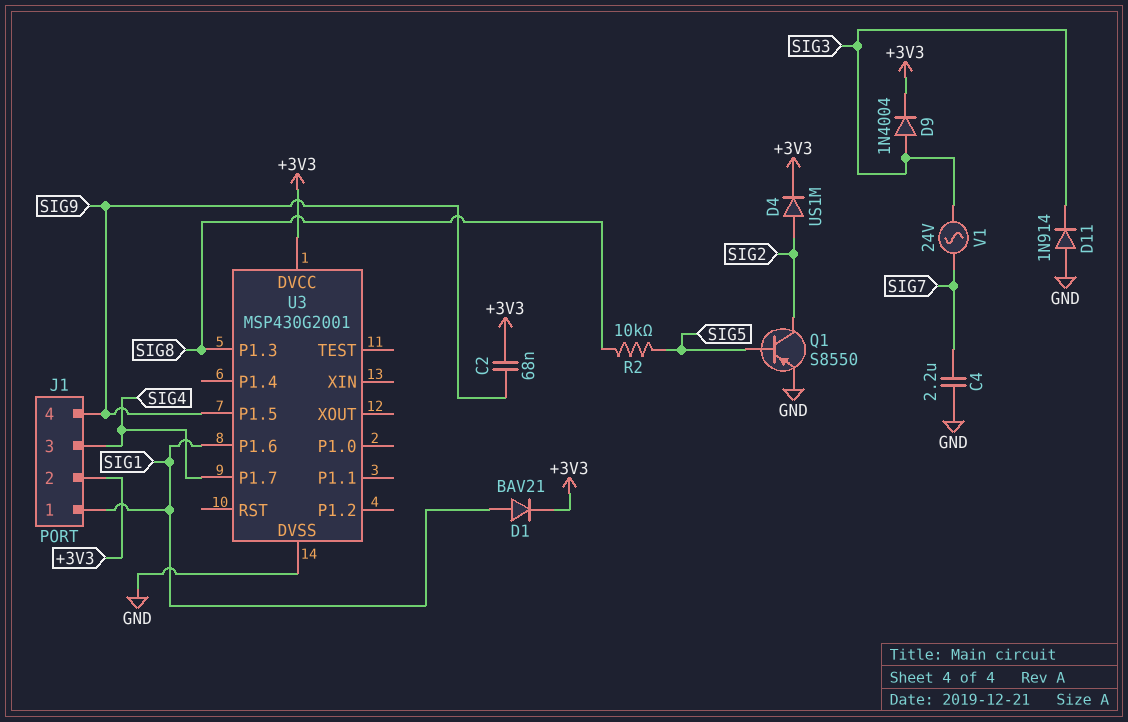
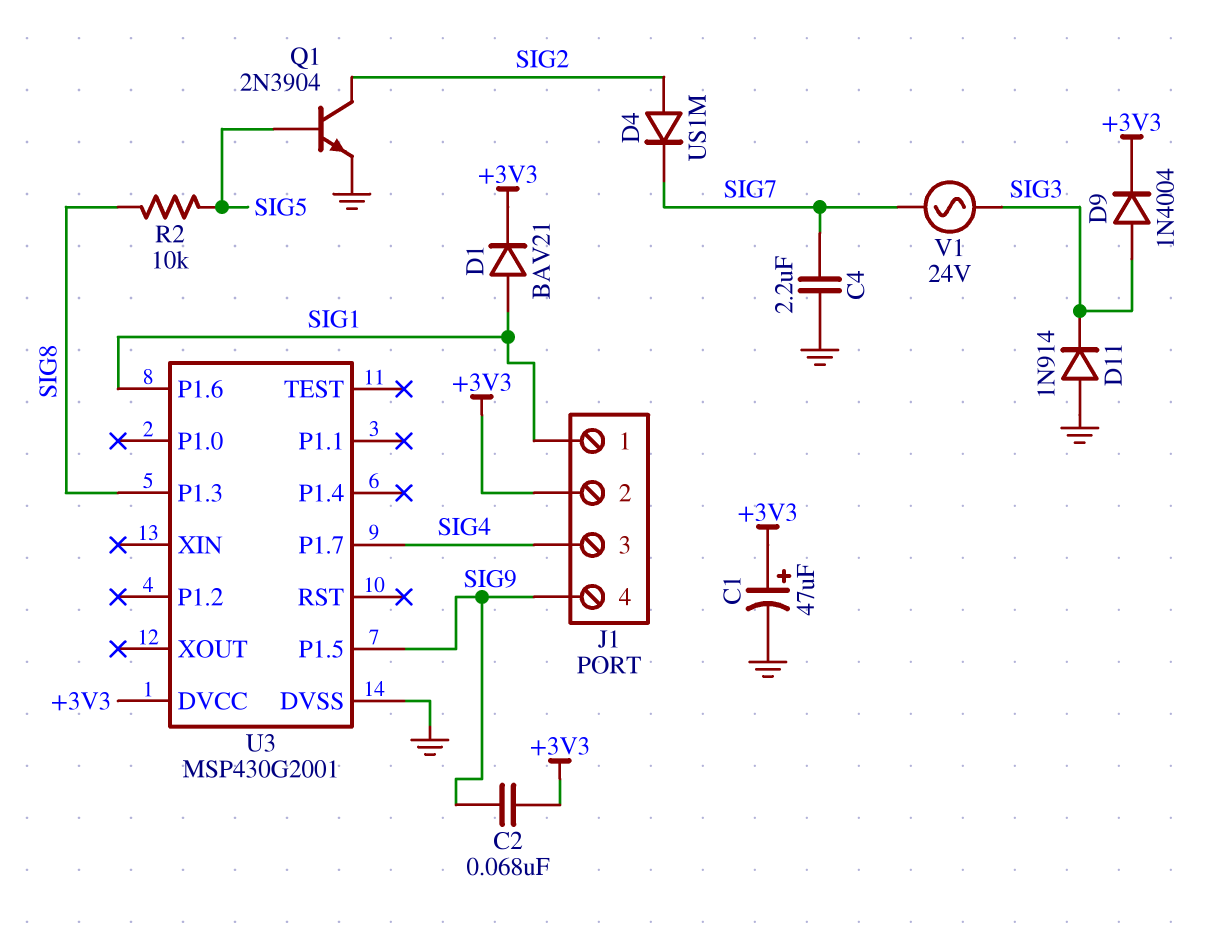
C1: none -> 47uF (plus +3V3, minus GND)
D4: diode US1M (A SIG2, K +3V3) -> diode US1M (A SIG2, K SIG7)
Q1: PNP S8550 (B SIG5, C SIG2, E GND) -> NPN 2N3904 (B SIG5, C SIG2, E GND)

